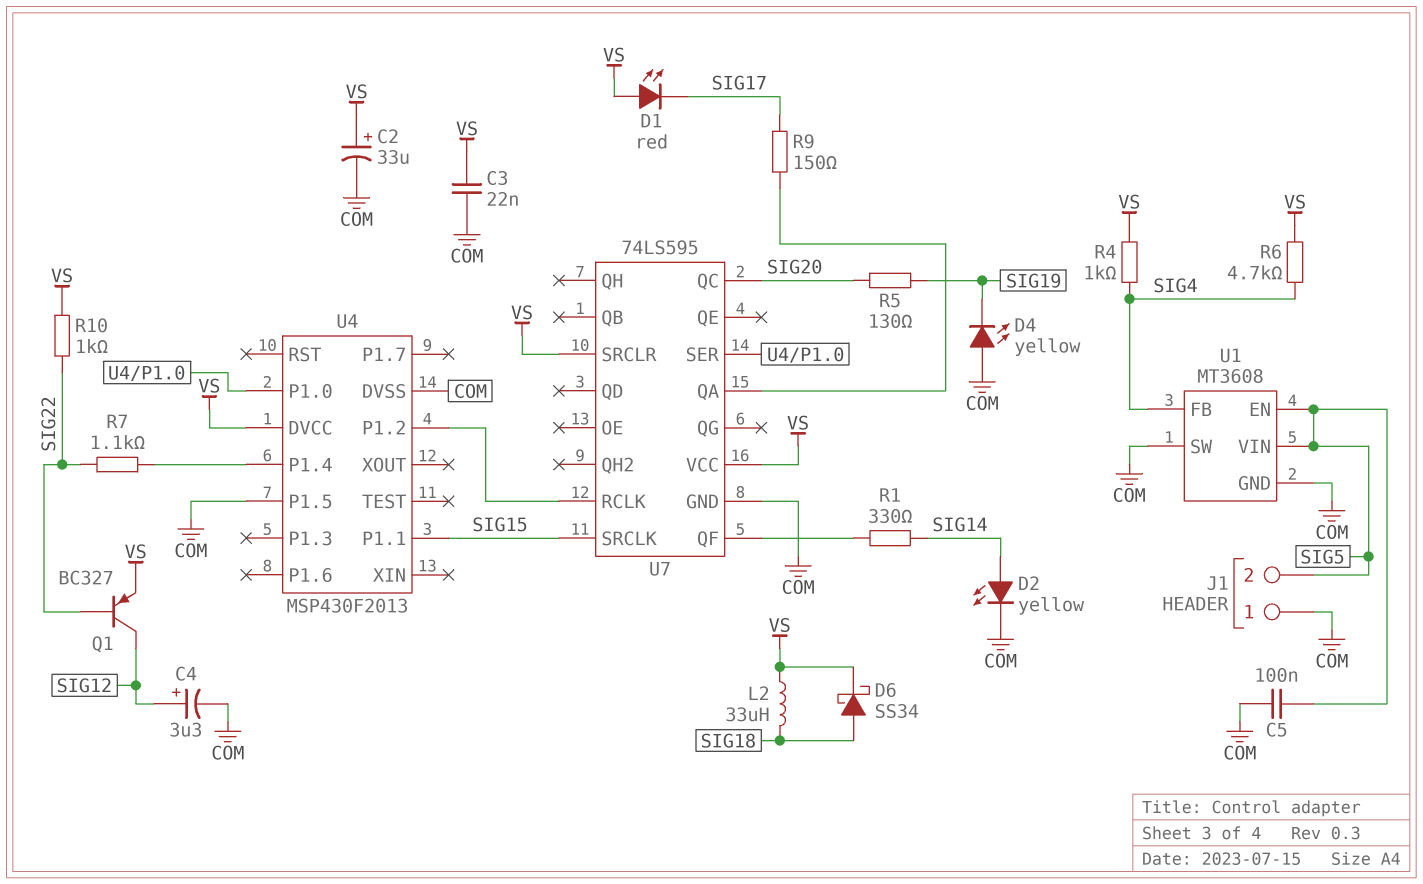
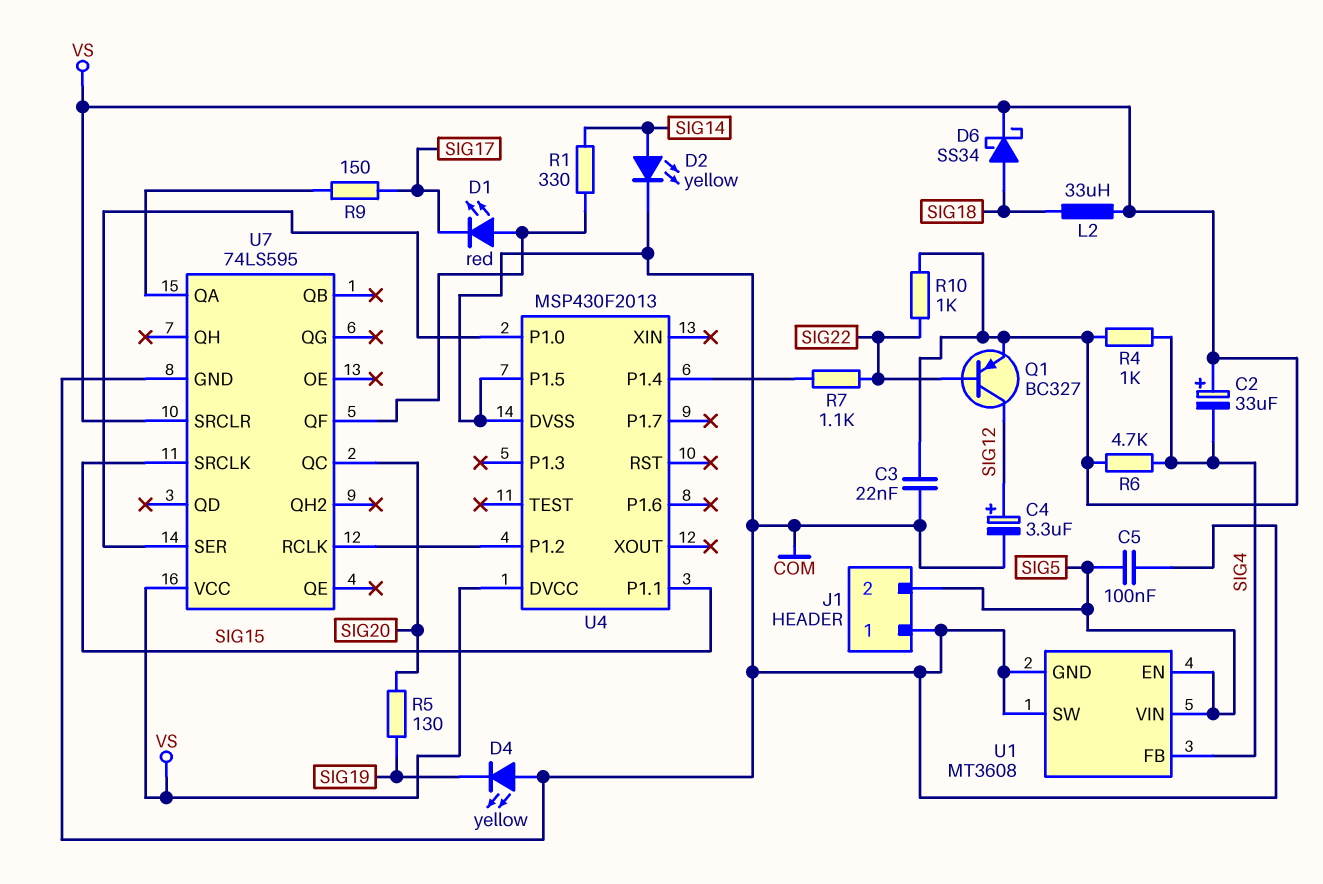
C2: 33uF (plus VS, minus COM) -> 33uF (plus VS, minus SIG4)
D1: LED red (A VS, K SIG17) -> LED red (A U7/QF, K SIG17)

